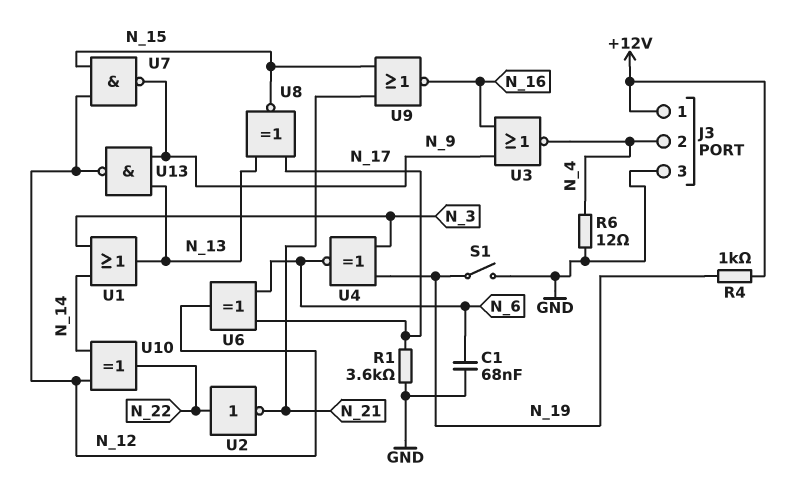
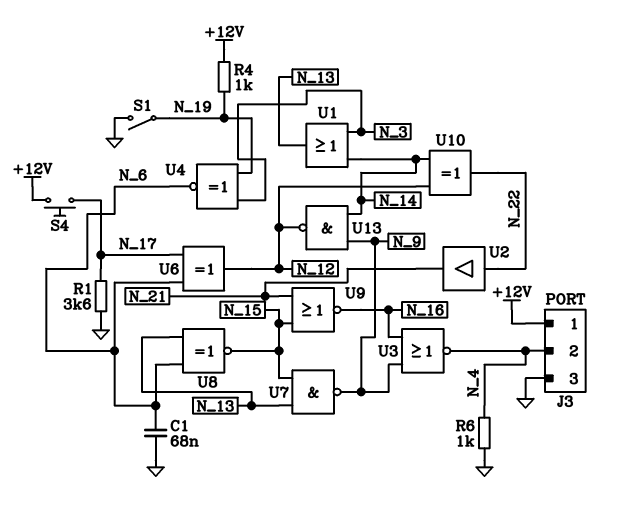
R6: 12 (GND, N_4) -> 1k (GND, N_4)
S4: none -> button (+12V, N_17)
U2: NOT (in N_22, out N_21) -> buffer (in N_22, out N_21)
U7: NAND (in N_12, in N_15, out N_9) -> NAND (in N_13, in N_15, out N_9)
U8: XNOR (in N_13, in N_17, out N_15) -> XNOR (in N_6, in N_13, out N_15)
U13: NAND (in N_9, in N_13, out N_12) -> NAND (in N_9, in N_14, out N_12)

